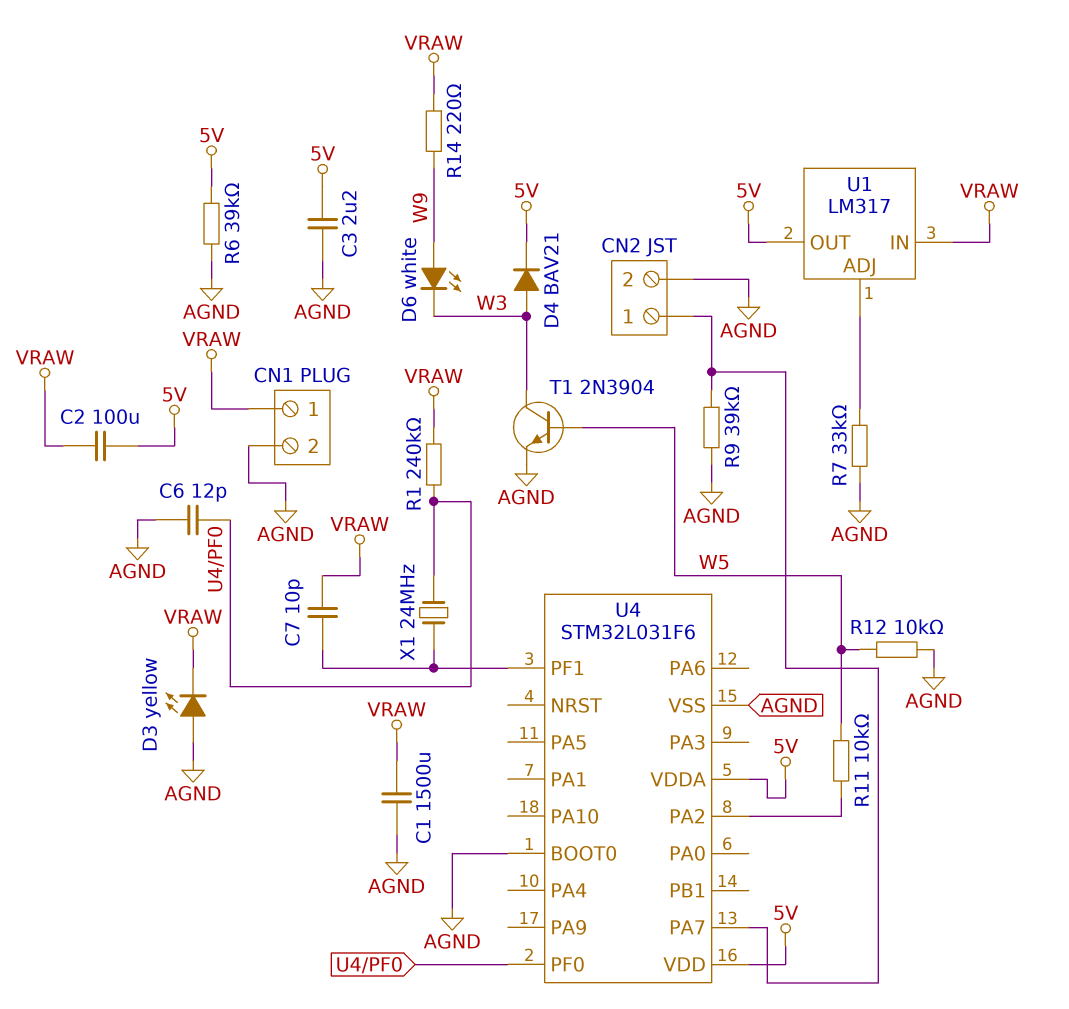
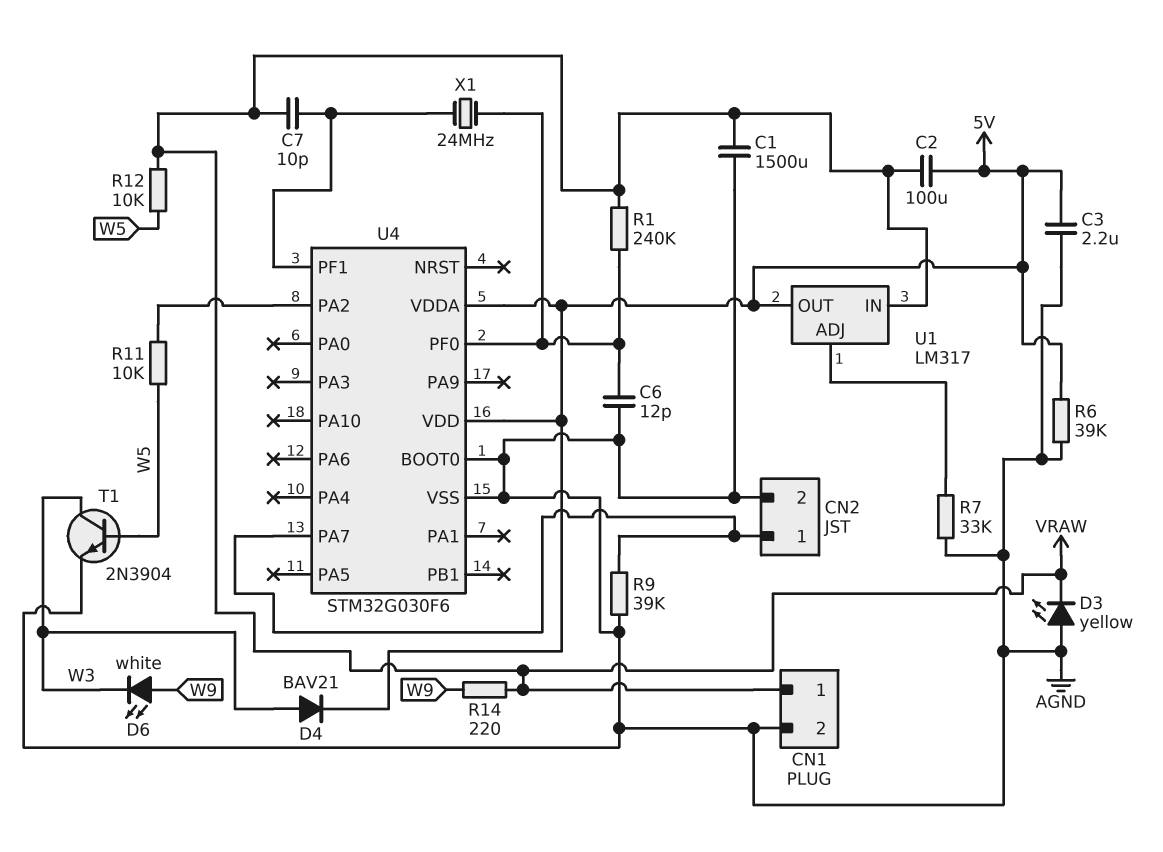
R12: 10k (AGND, W5) -> 10k (VRAW, W5)
U4: STM32L031F6 -> STM32G030F6

